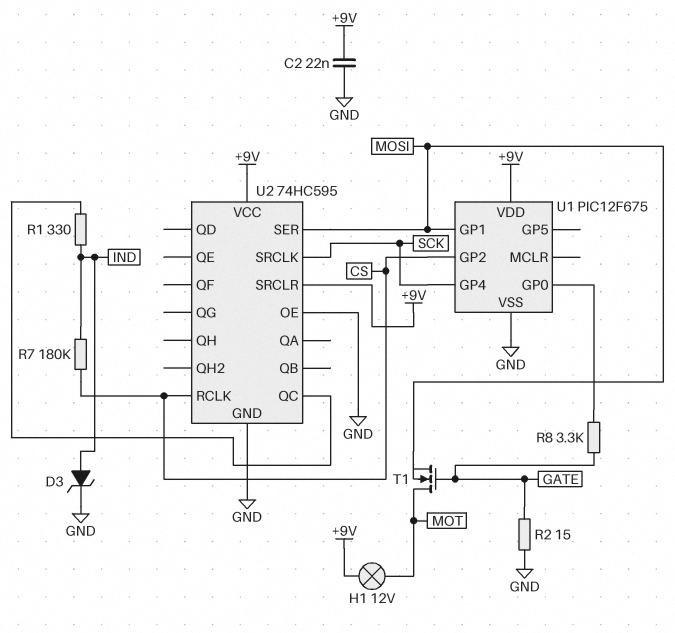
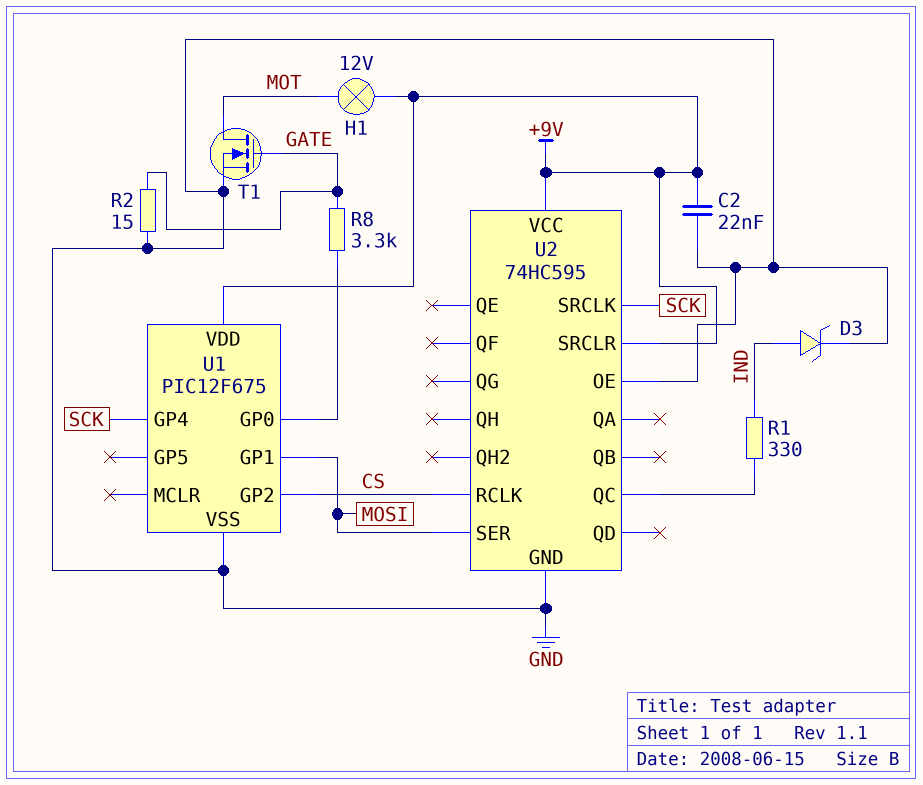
R7: 180k (CS, IND) -> none
T1: NMOS (G GATE, D MOT, S MOSI) -> NMOS (G GATE, D MOT, S GND)

